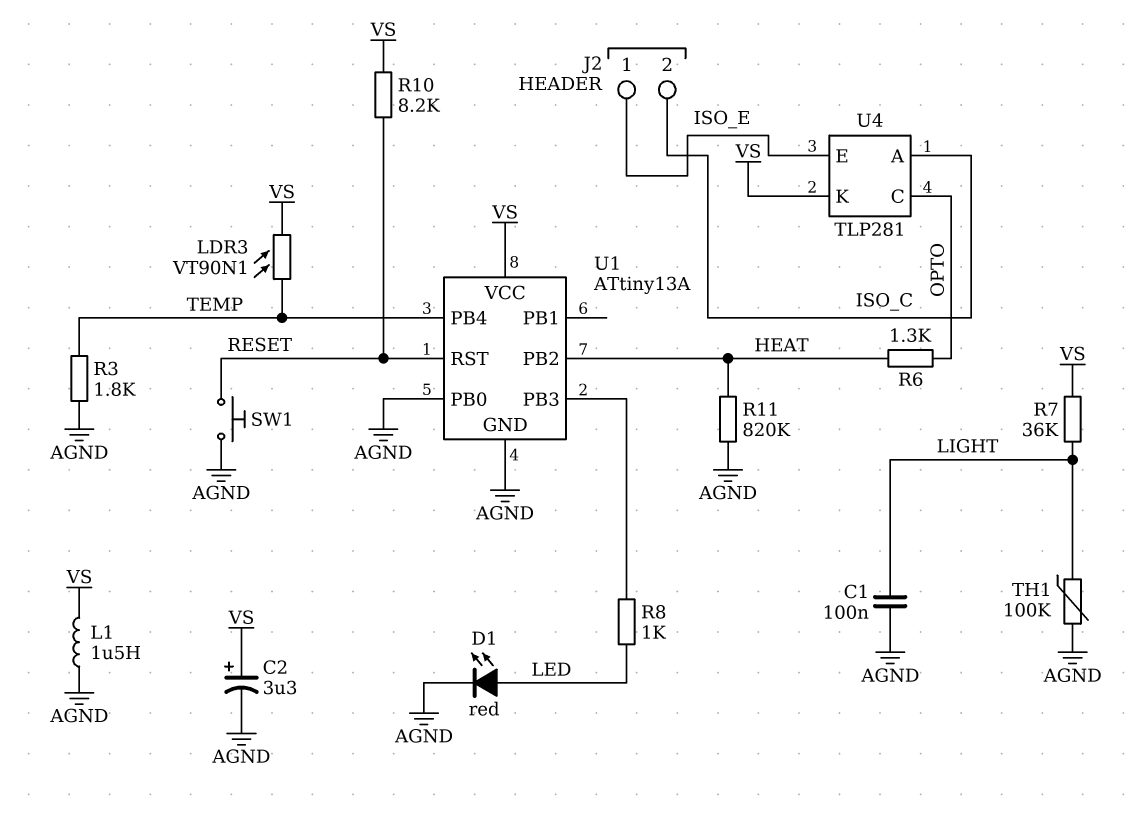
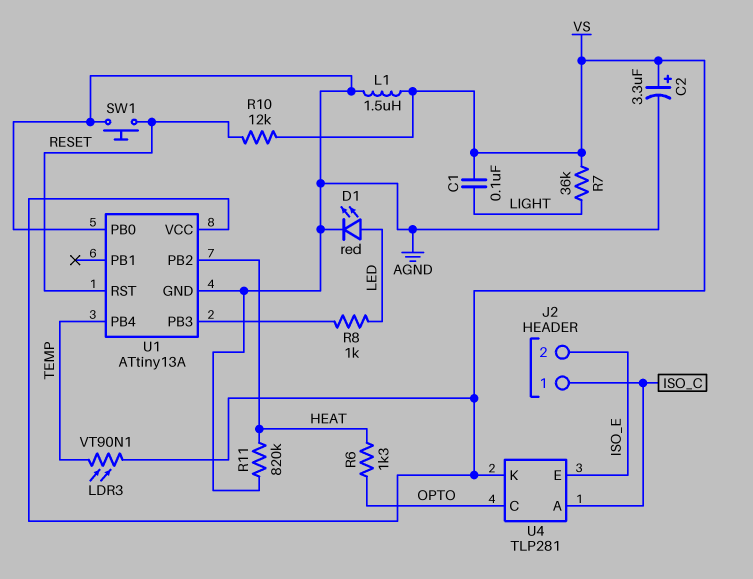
C1: 100nF (AGND, LIGHT) -> 100nF (LIGHT, VS)
J2 pin 1: ISO_E -> ISO_C
J2 pin 2: ISO_C -> ISO_E
R3: 1.8k (AGND, TEMP) -> none
R10: 8.2k (RESET, VS) -> 12k (RESET, VS)
TH1: 100k (AGND, LIGHT) -> none

